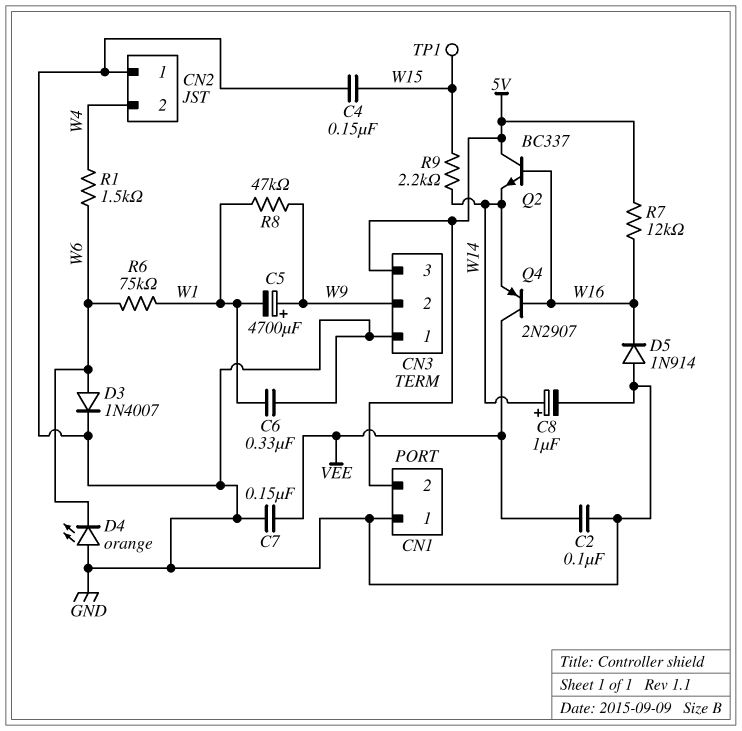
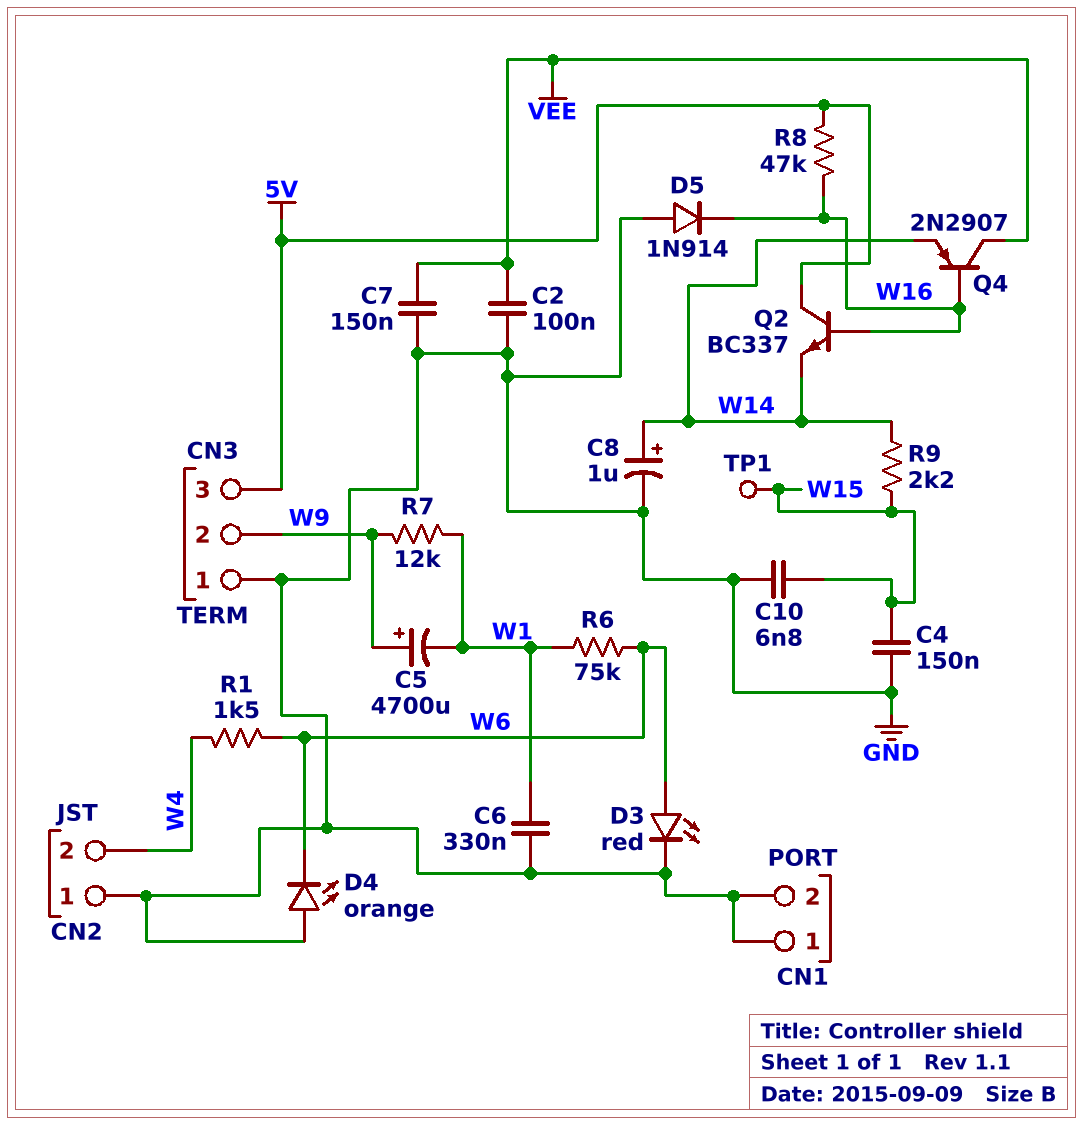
C10: none -> 6.8nF (GND, W15)
CN1 pin 2: 5V -> GND
D3: diode 1N4007 (A W6, K GND) -> LED red (A W6, K GND)
R7: 12k (5V, W16) -> 12k (W1, W9)
R8: 47k (W1, W9) -> 47k (5V, W16)

